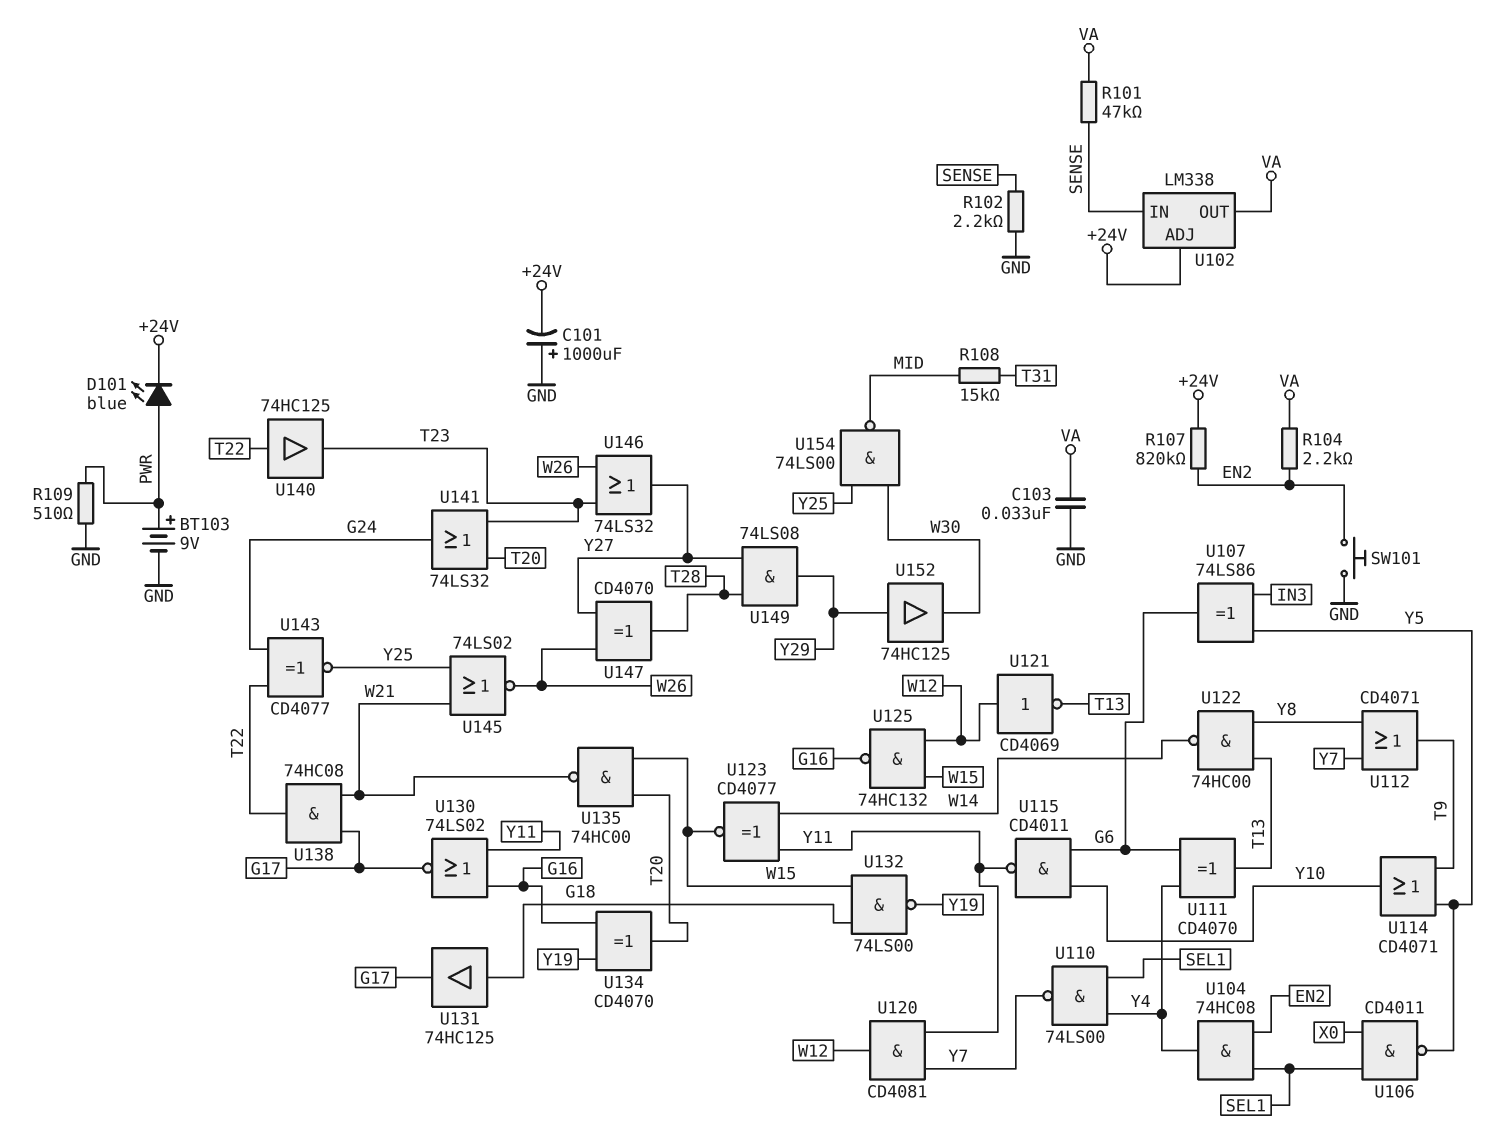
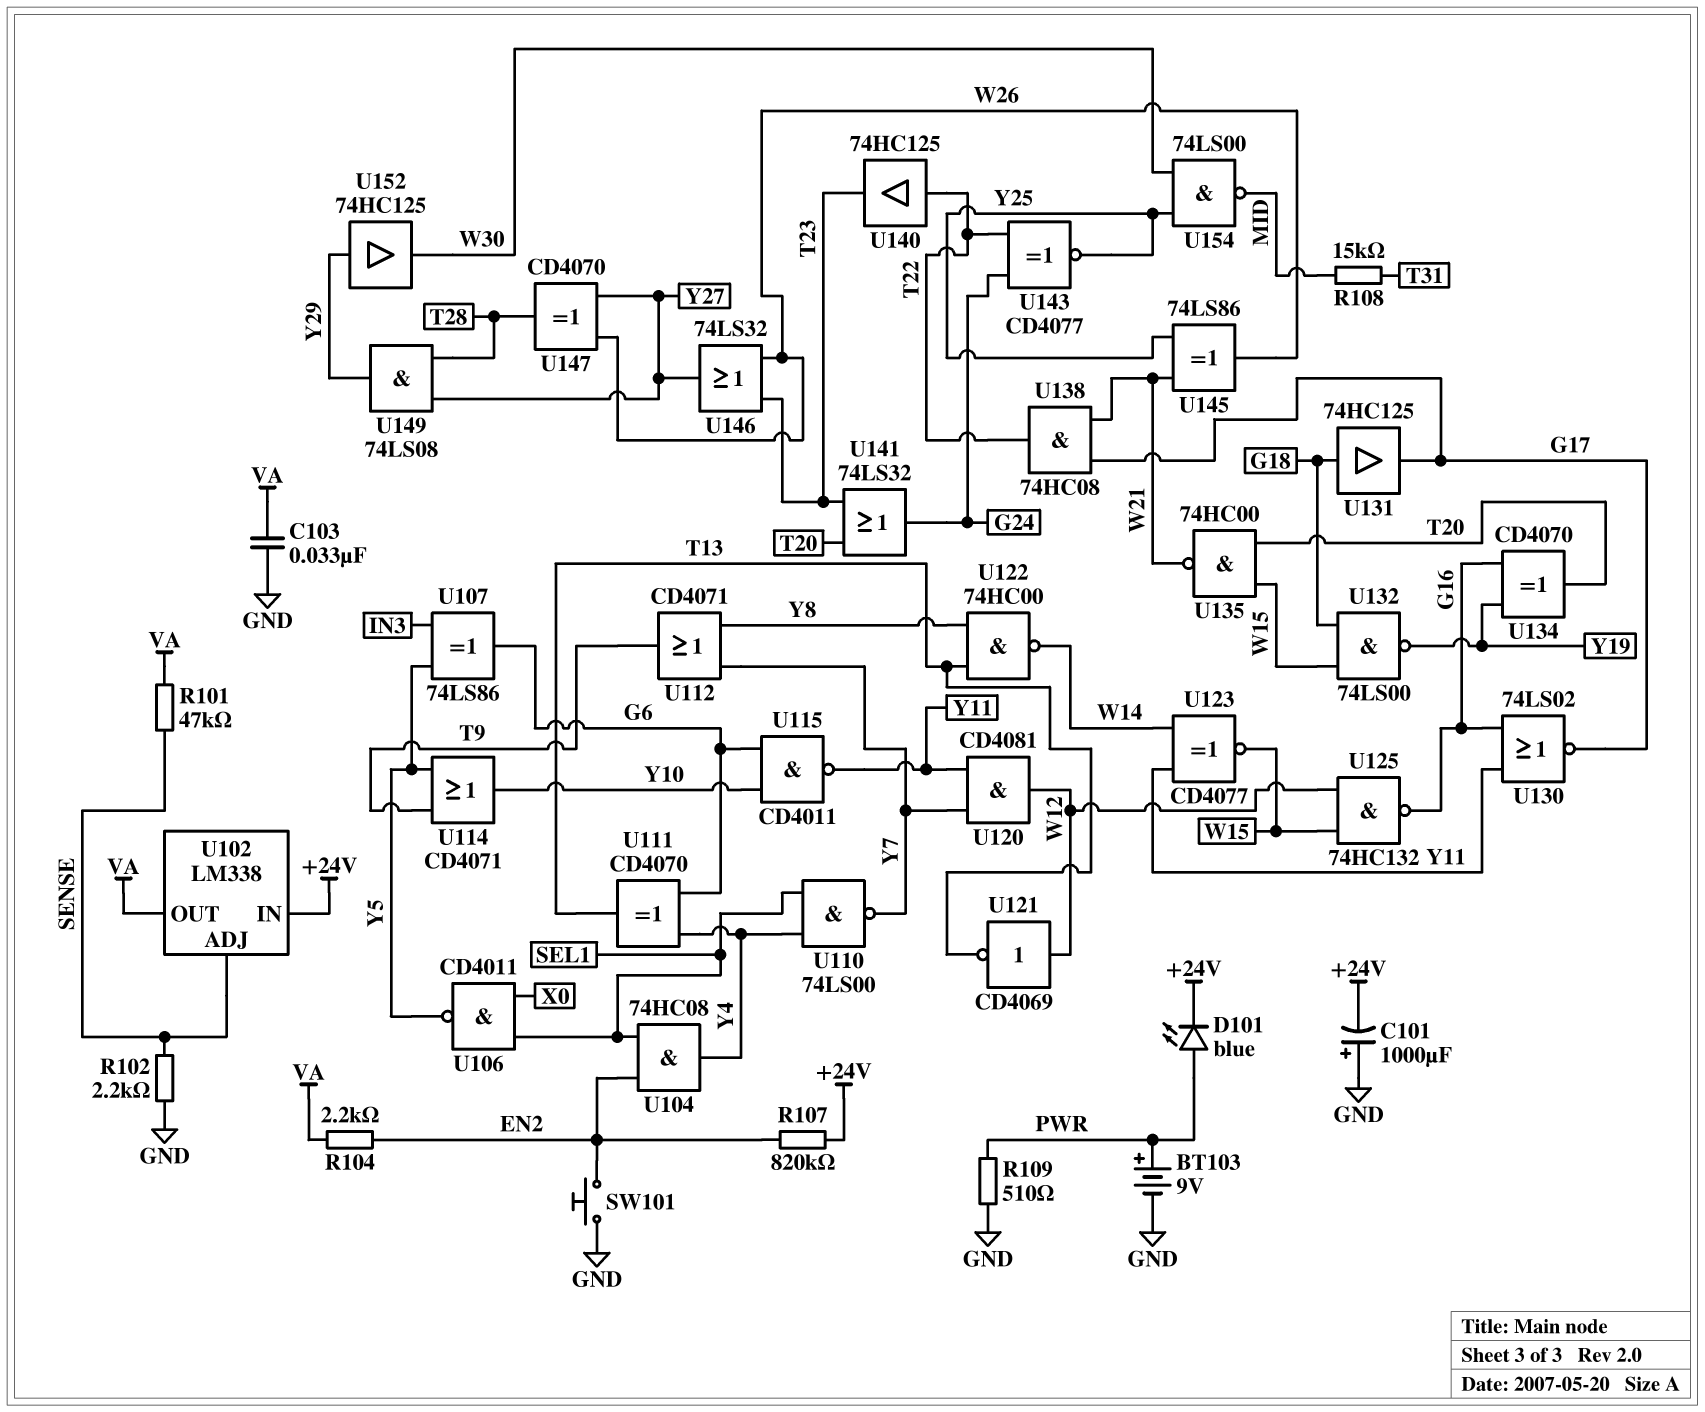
U102 pin ADJ: +24V -> SENSE
U102 pin IN: SENSE -> +24V
U145: NOR 74LS02 (in W21, in Y25, out W26) -> XOR 74LS86 (in W21, in Y25, out W26)

